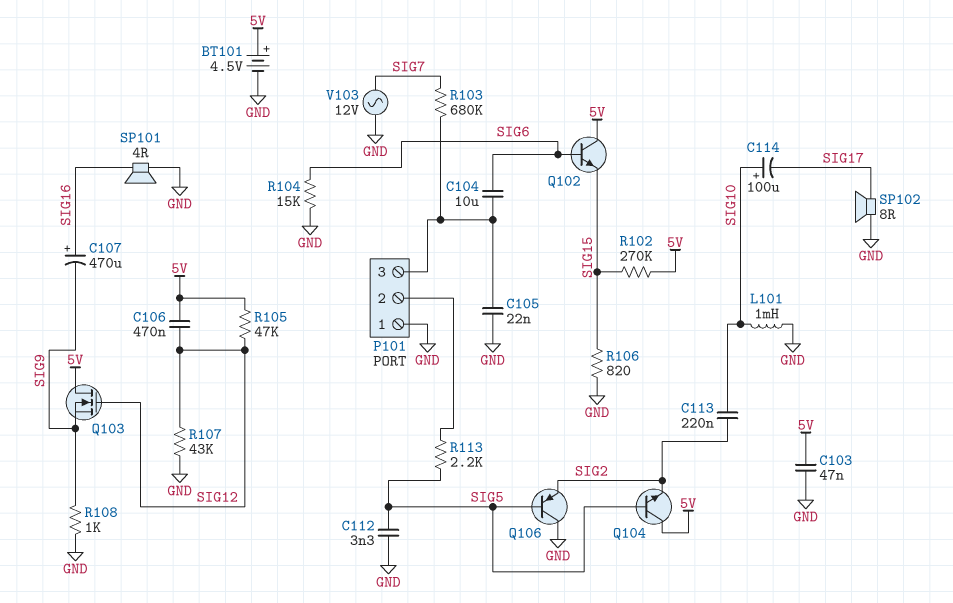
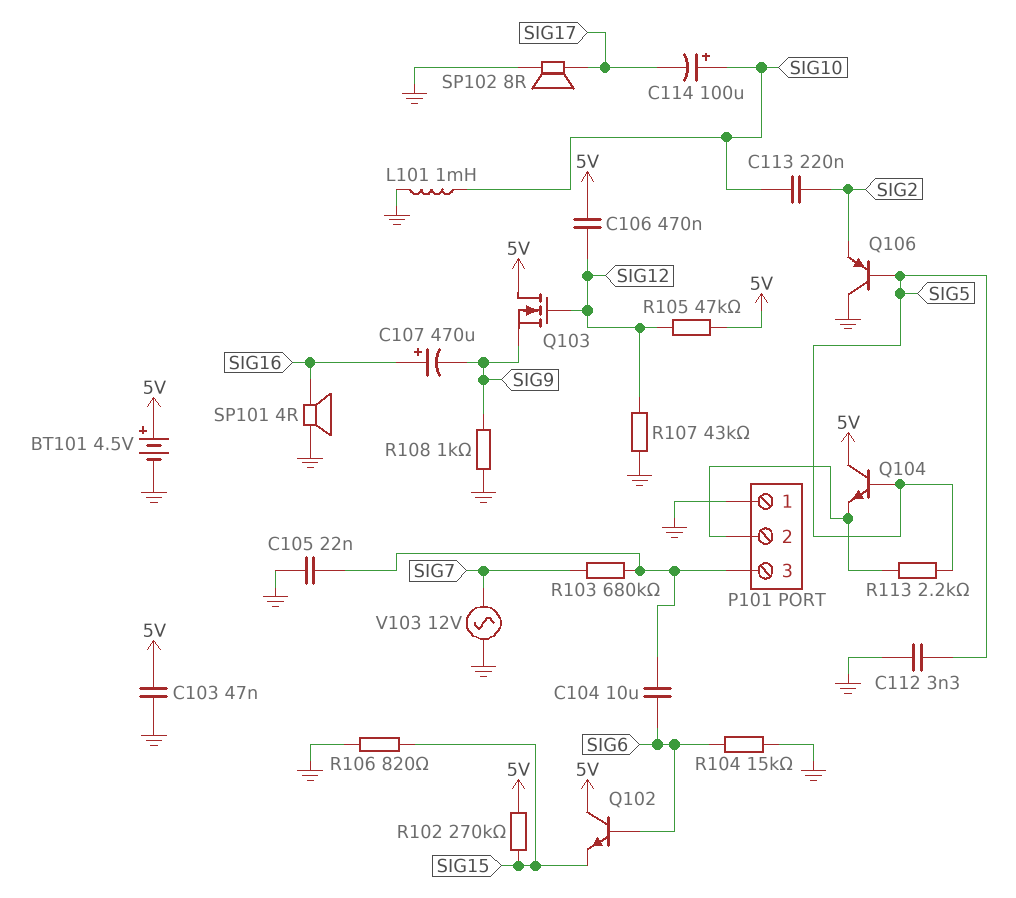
Q104: NPN (B SIG5, C 5V, E SIG2) -> NPN (B SIG5, C 5V, E P101/2)

